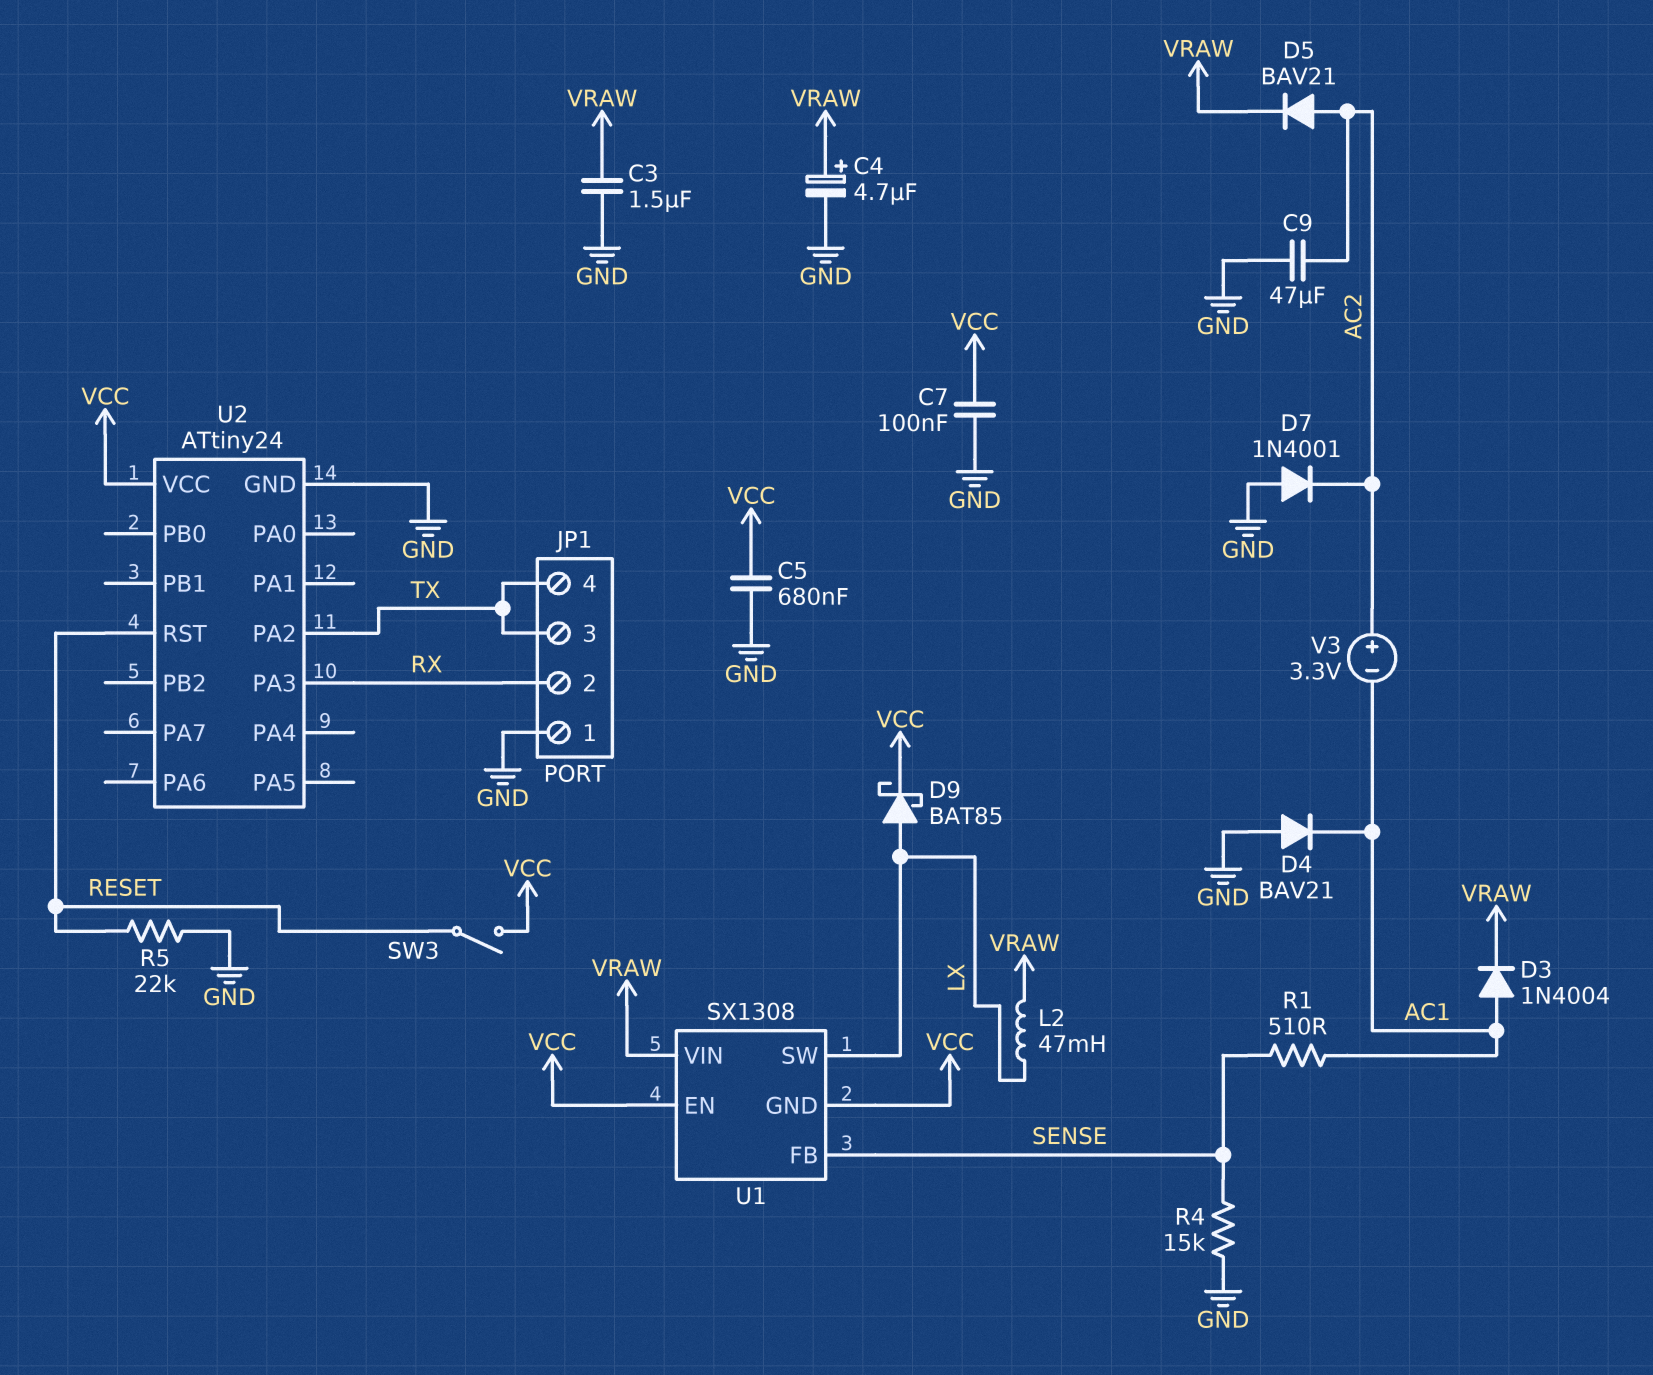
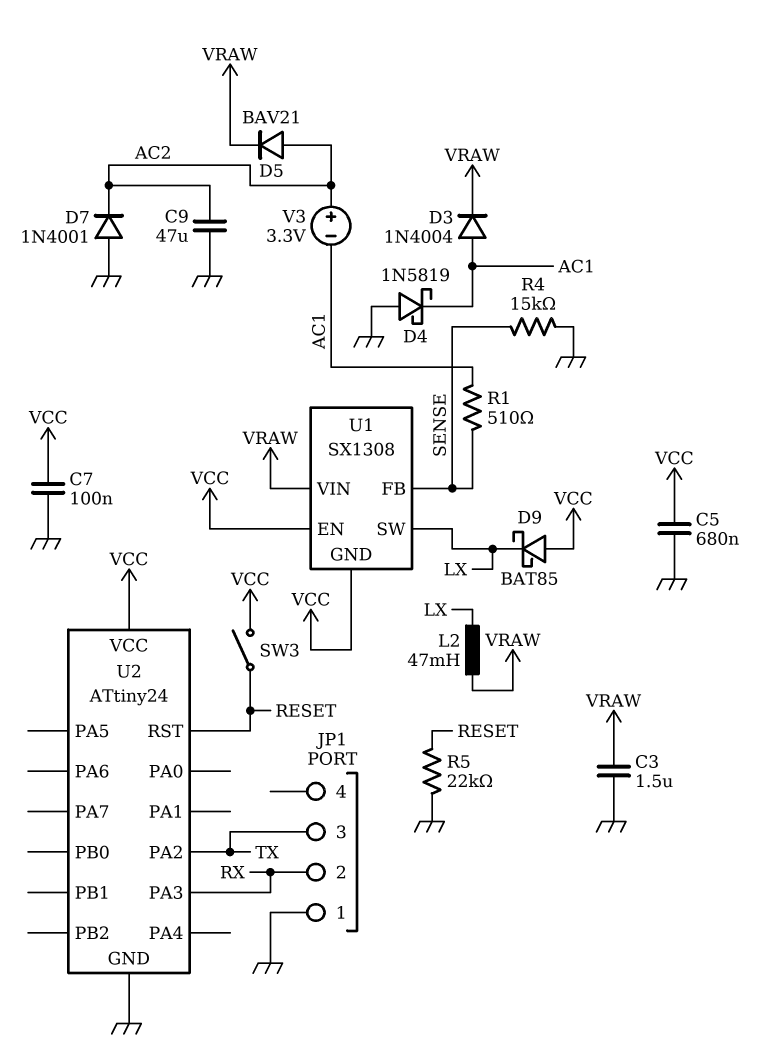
C4: 4.7uF (plus VRAW, minus GND) -> none
D4: diode BAV21 (A GND, K AC1) -> schottky 1N5819 (A GND, K AC1)
D9: schottky BAT85 (A LX, K VCC) -> schottky BAT85 (A VCC, K LX)
JP1 pin 4: TX -> none

